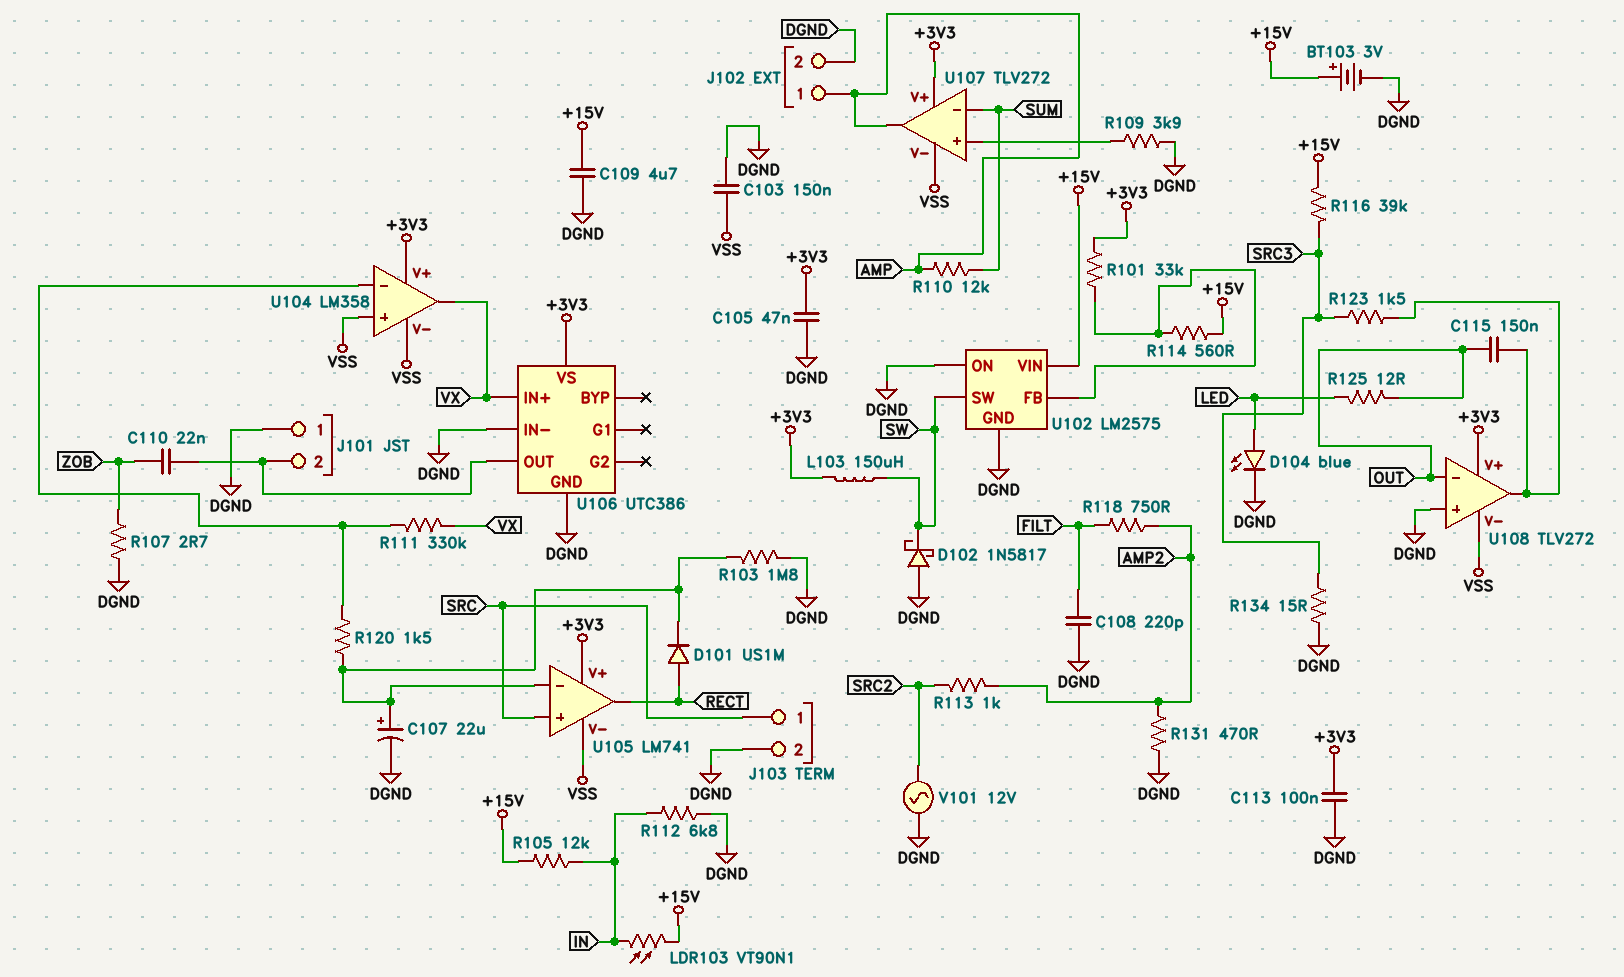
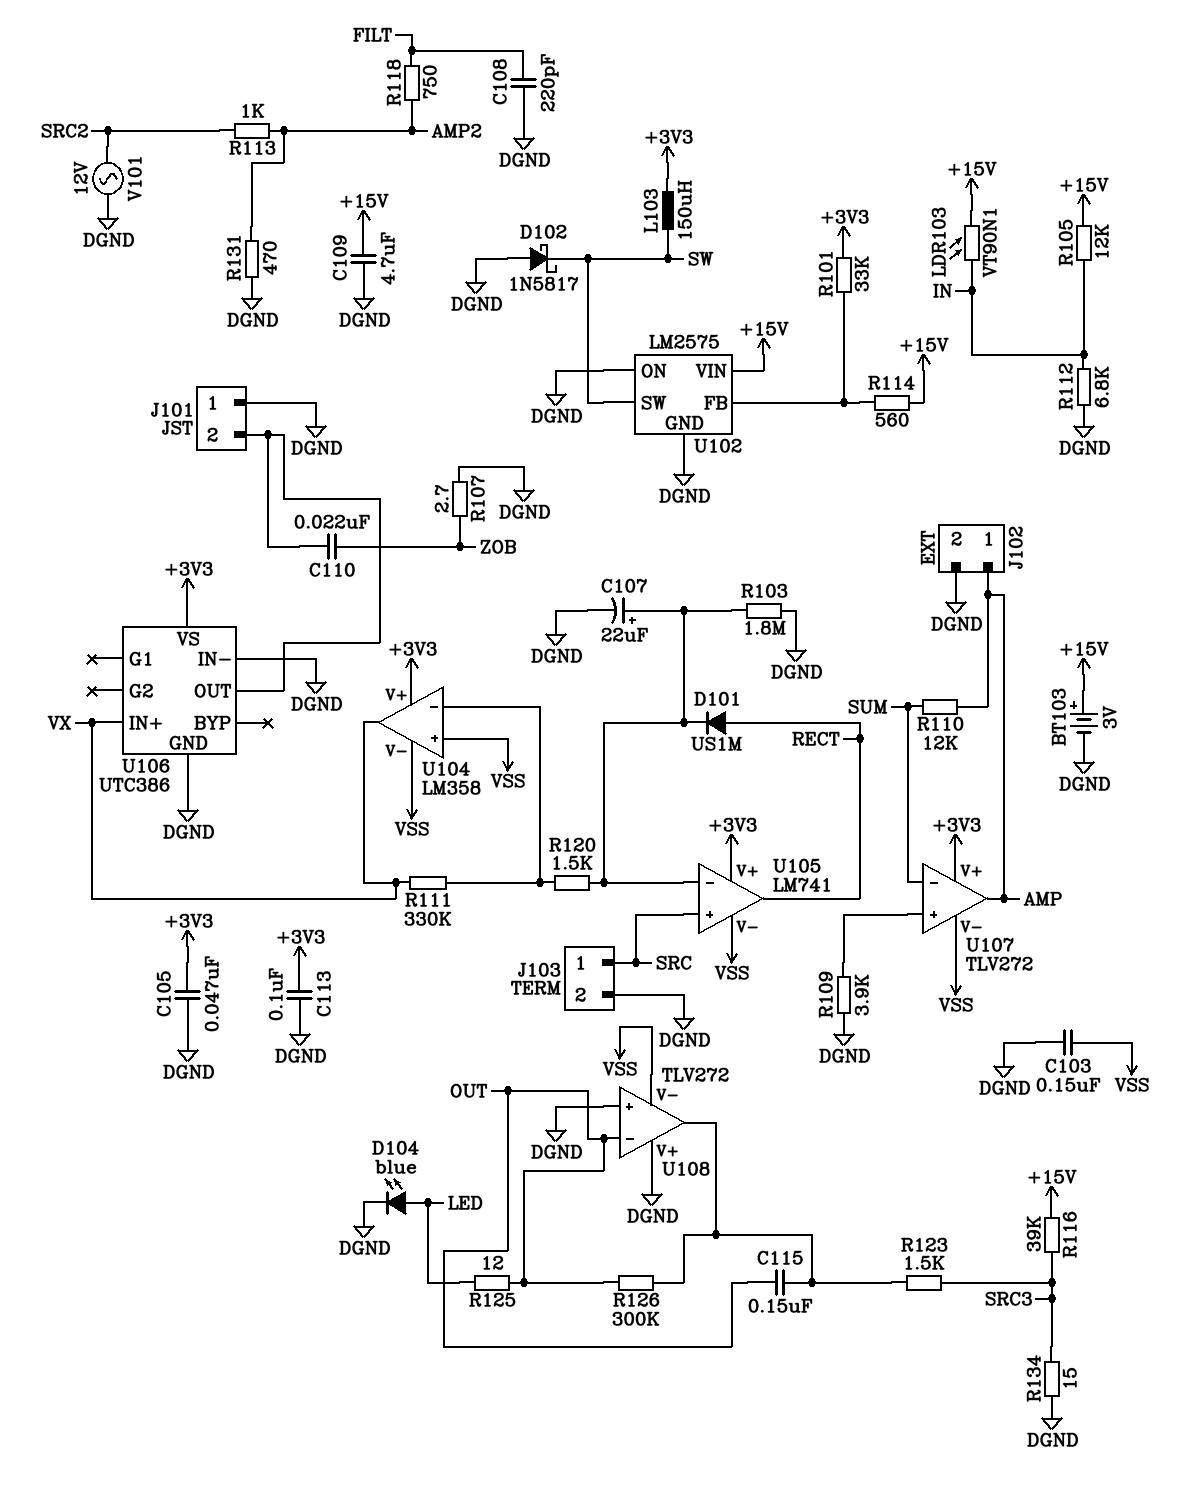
R126: none -> 300k (OUT, U108/out)
U108 pin V+: +3V3 -> DGND

